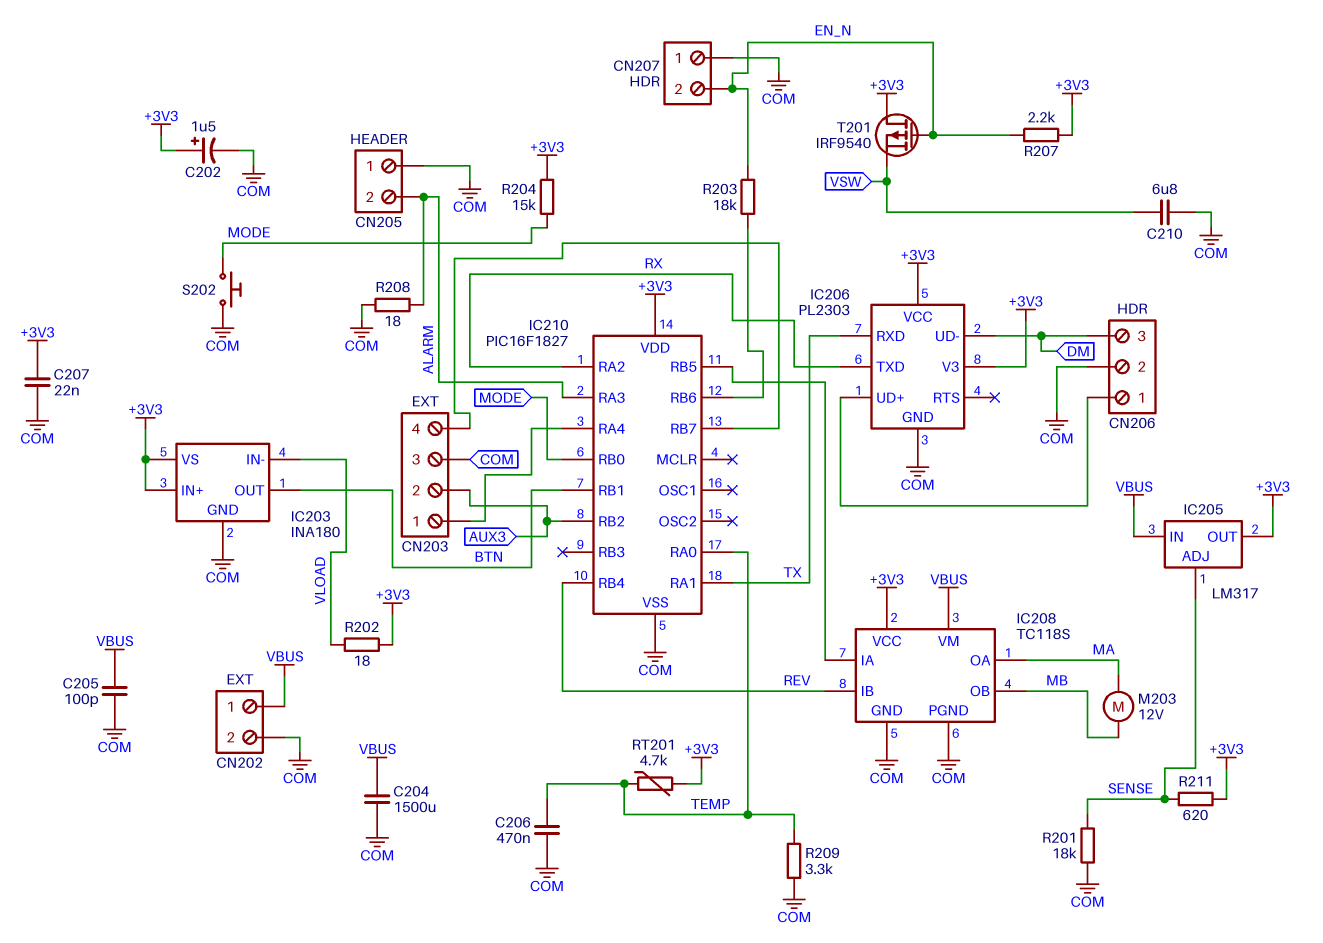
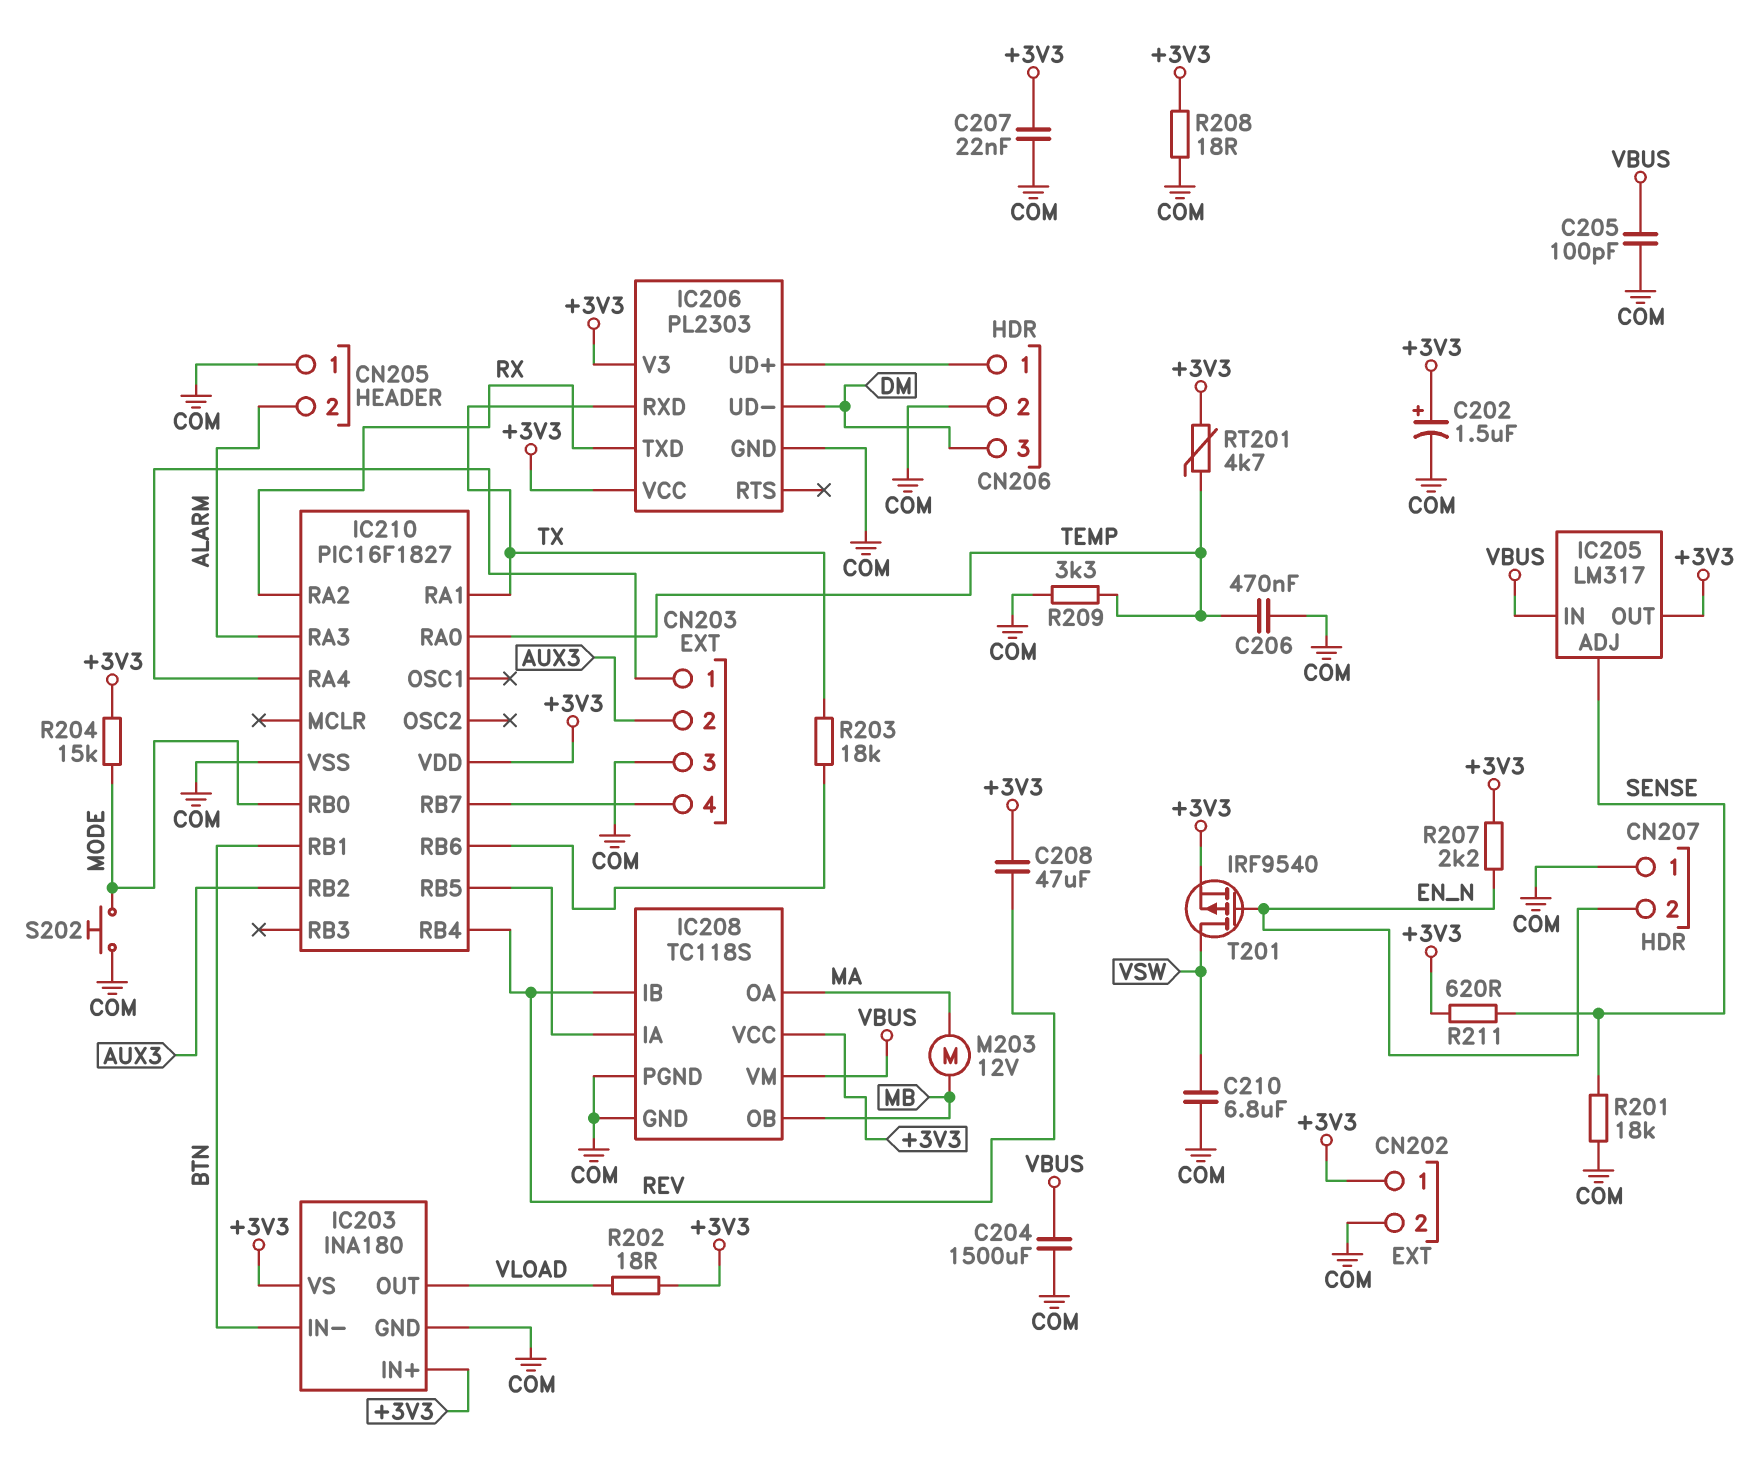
C208: none -> 47uF (+3V3, REV)
CN202 pin 1: VBUS -> +3V3
IC203 pin IN-: VLOAD -> BTN
IC203 pin OUT: BTN -> VLOAD
R203: 18k (EN_N, IC210/RB6) -> 18k (IC210/RB6, TX)
R208: 18 (ALARM, COM) -> 18 (+3V3, COM)
T201: PMOS IRF9540 (G EN_N, D +3V3, S VSW) -> PMOS IRF9540 (G EN_N, D VSW, S +3V3)

